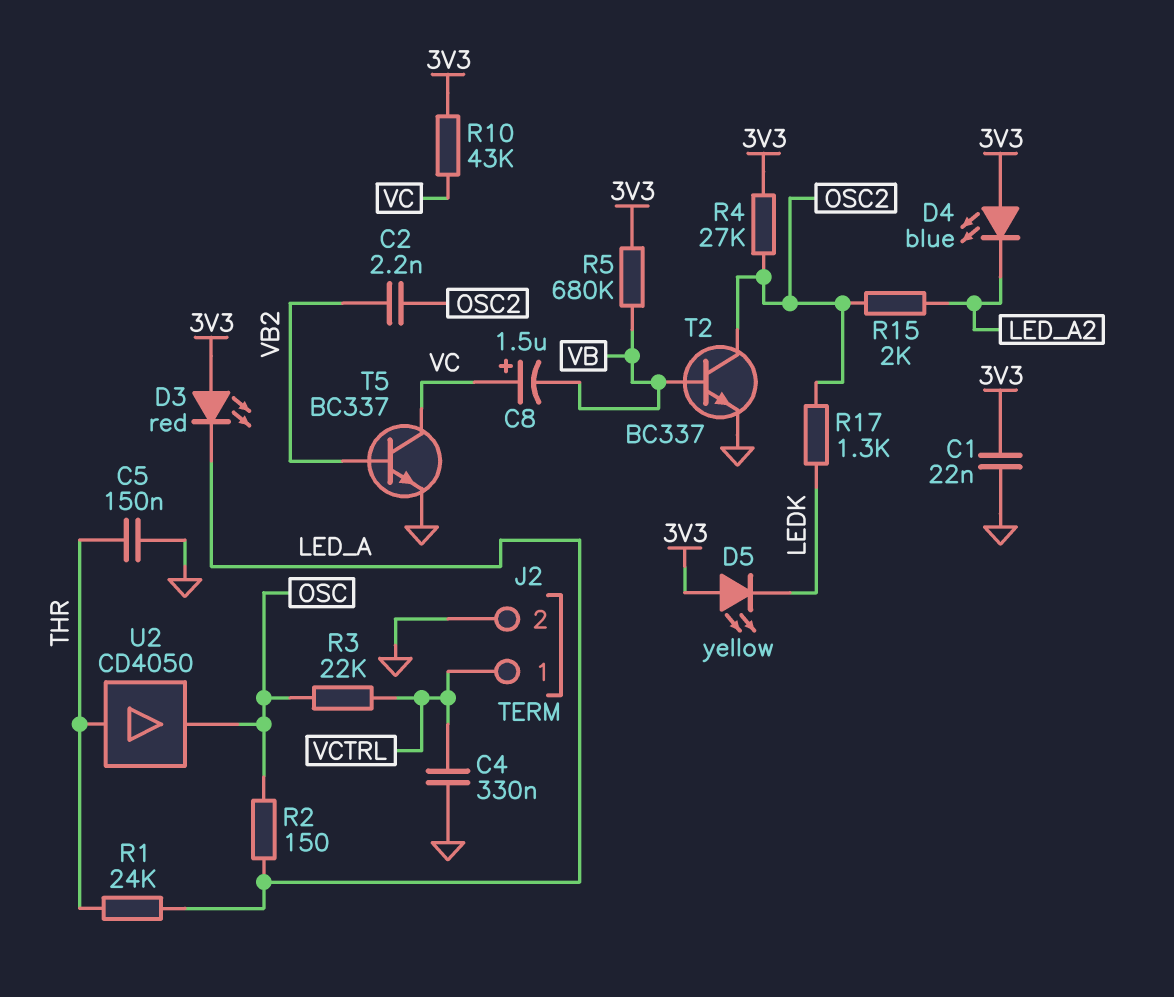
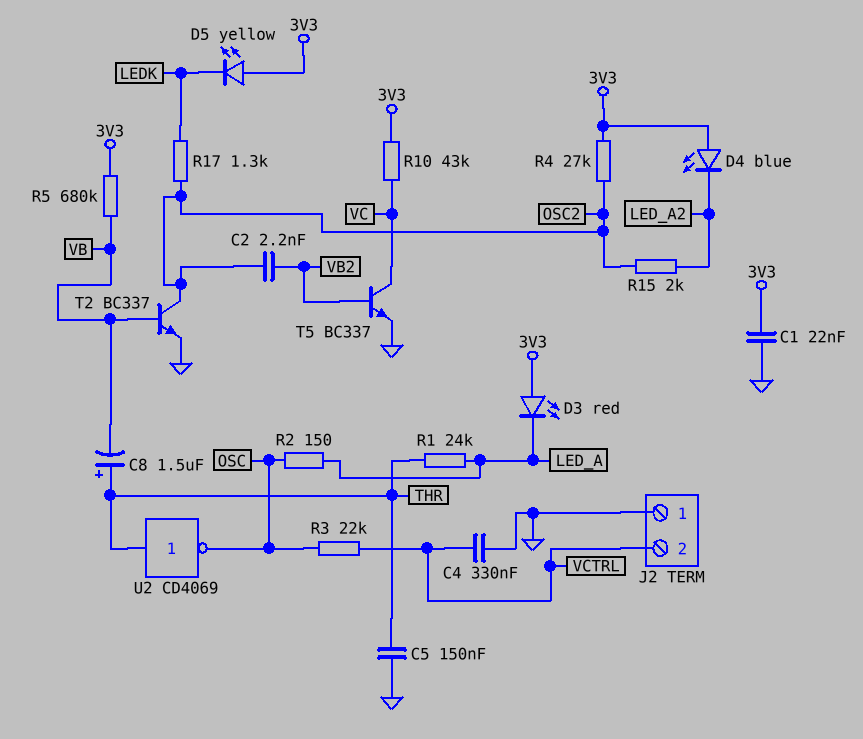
C8: 1.5uF (plus VC, minus VB) -> 1.5uF (plus THR, minus VB)
J2 pin 1: VCTRL -> GND
J2 pin 2: GND -> VCTRL
U2: buffer CD4050 (in THR, out OSC) -> NOT CD4069 (in THR, out OSC)

